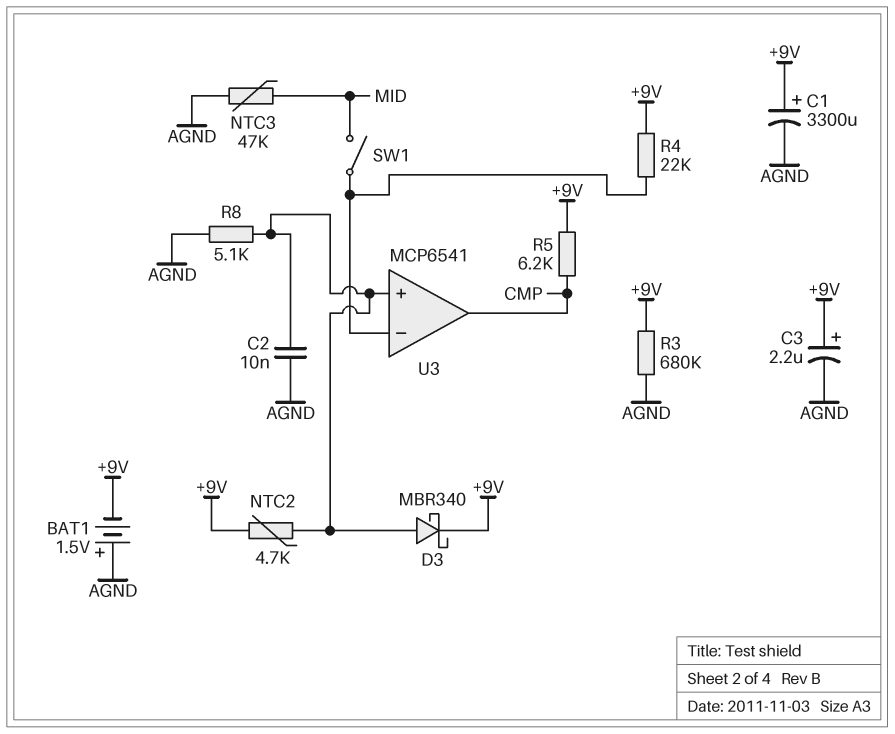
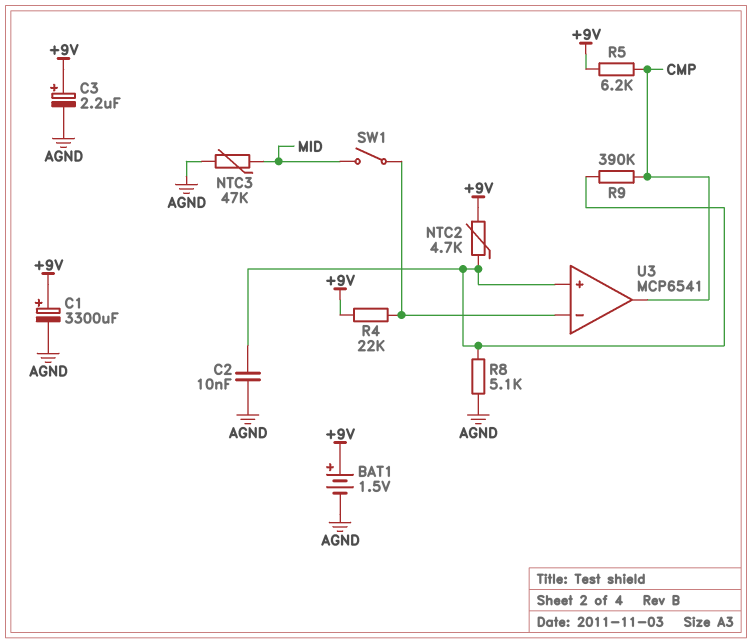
BAT1: 1.5V (plus AGND, minus +9V) -> 1.5V (plus +9V, minus AGND)
D3: schottky MBR340 (A U3/in+, K +9V) -> none
R3: 680k (+9V, AGND) -> none
R9: none -> 390k (CMP, U3/in+)

